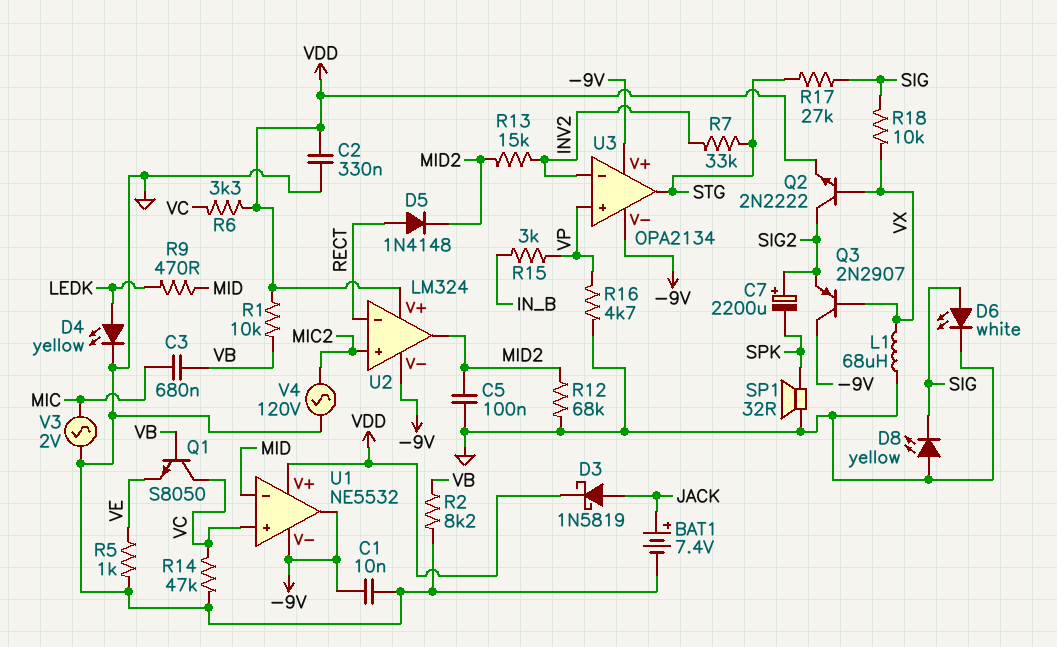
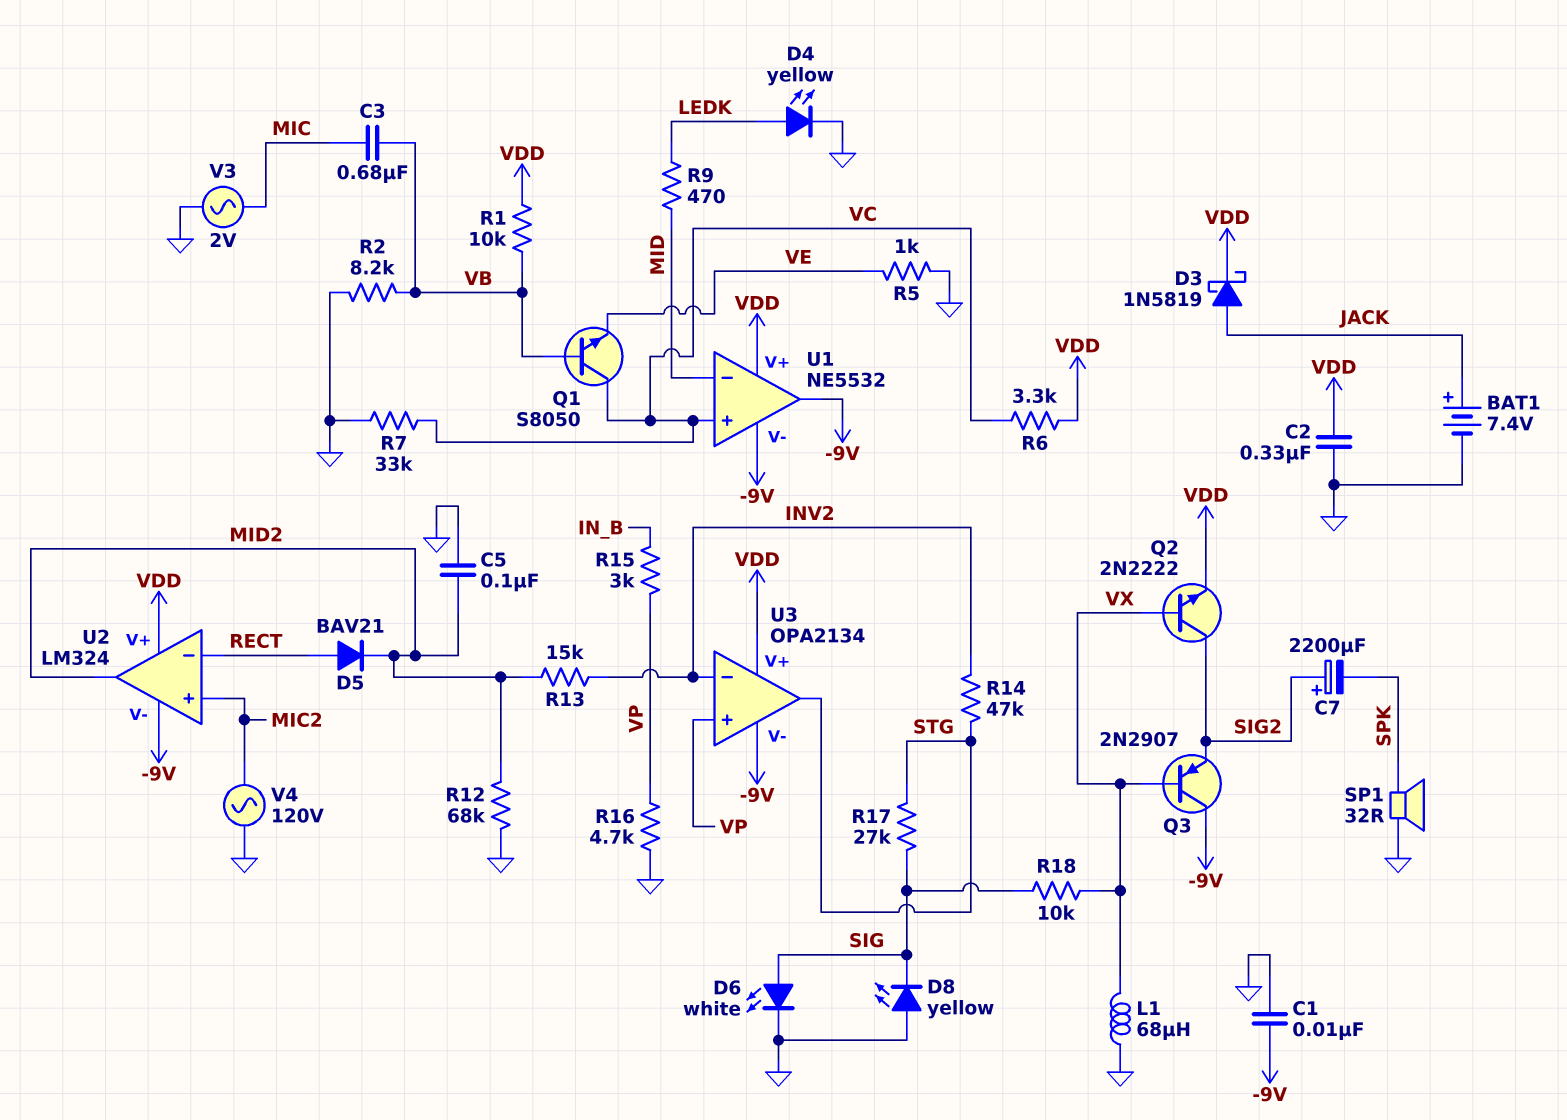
D5: diode 1N4148 (A RECT, K MID2) -> diode BAV21 (A RECT, K MID2)
R7: 33k (INV2, STG) -> 33k (GND, VC)
R14: 47k (GND, VC) -> 47k (INV2, STG)
U3 pin V+: -9V -> VDD

